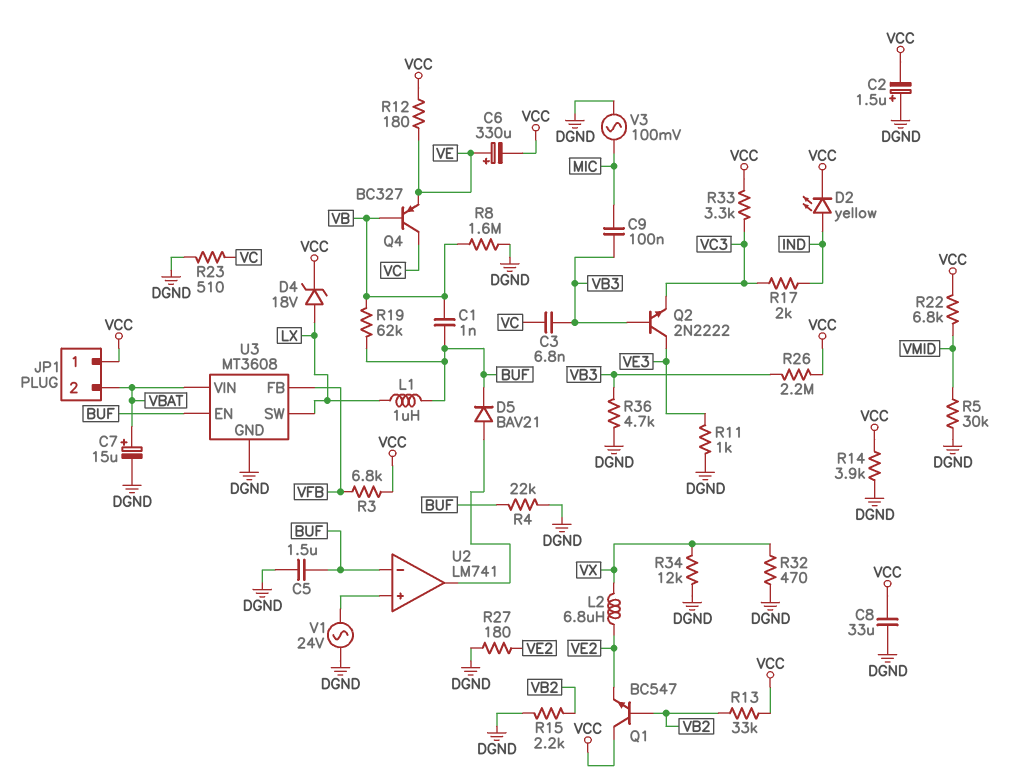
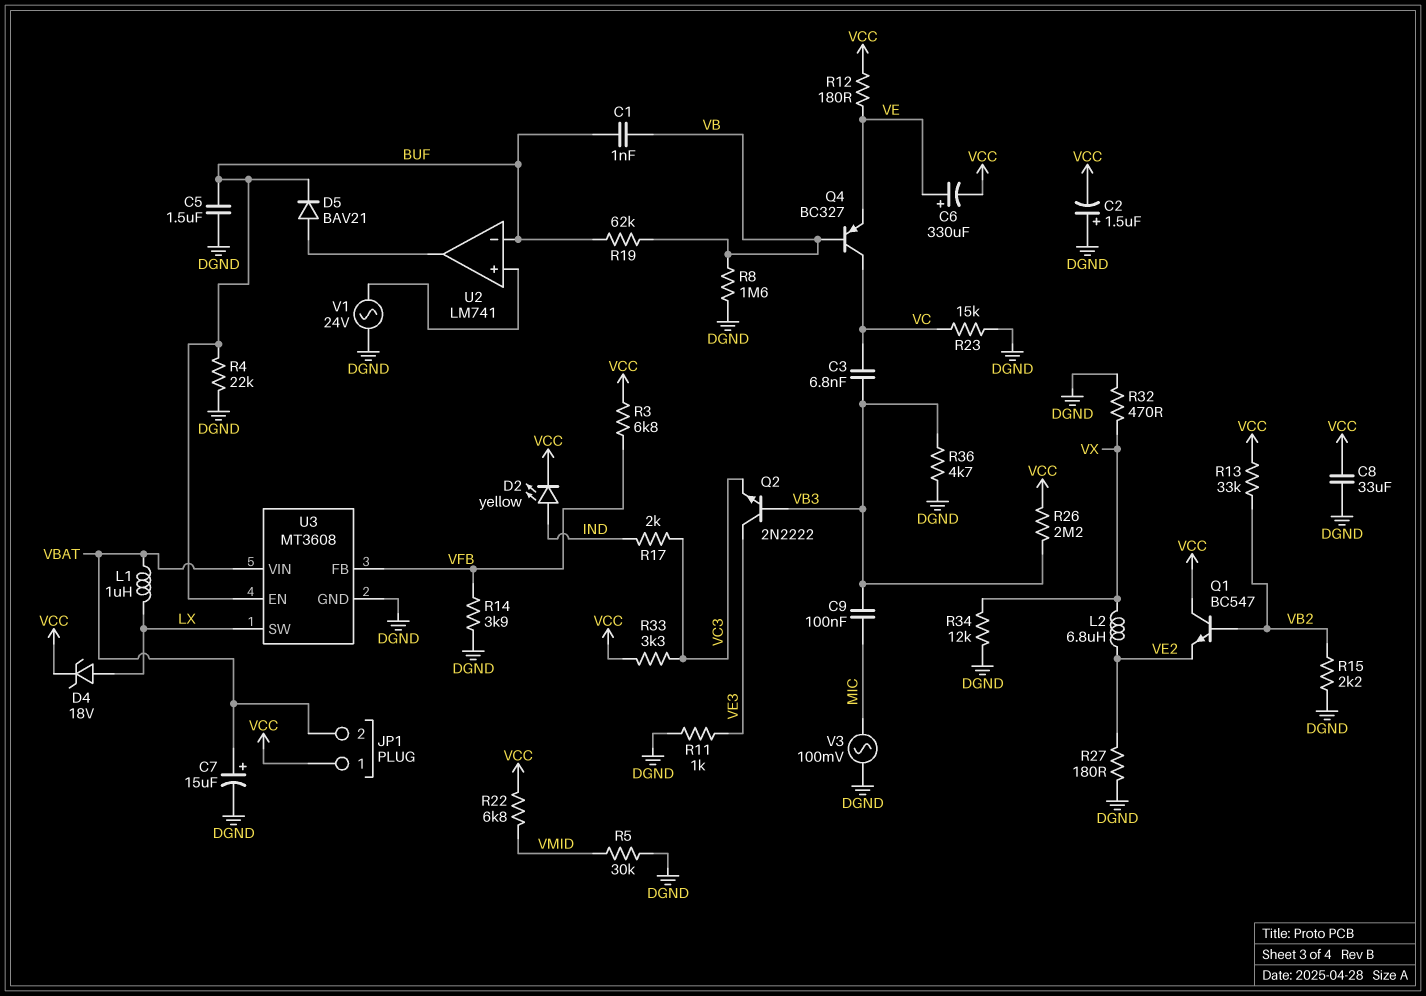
L1: 1uH (BUF, LX) -> 1uH (LX, VBAT)
R14: 3.9k (DGND, VCC) -> 3.9k (DGND, VFB)
R23: 510 (DGND, VC) -> 15k (DGND, VC)

